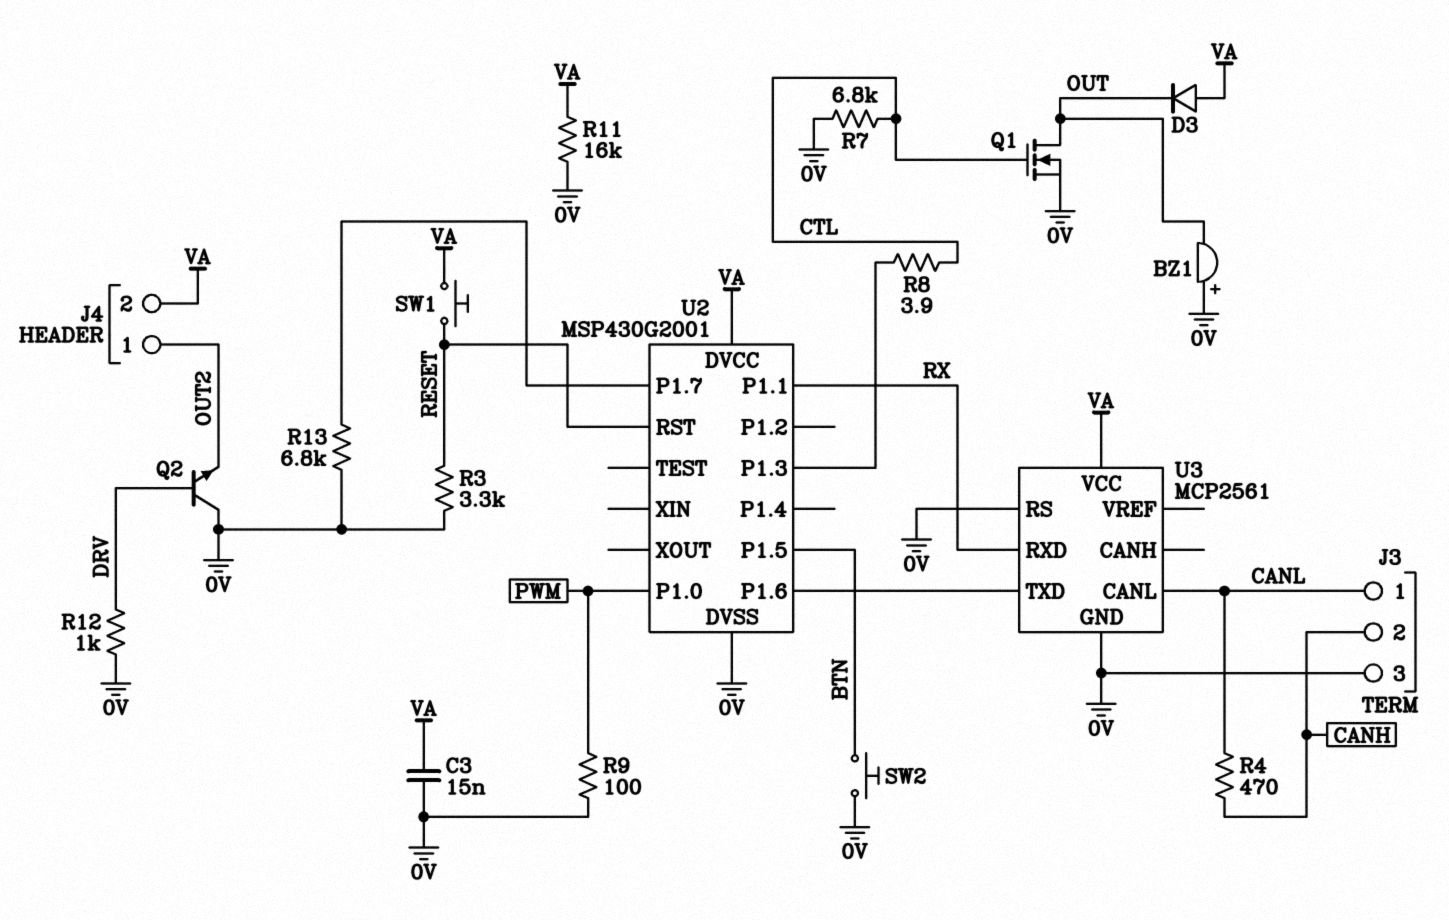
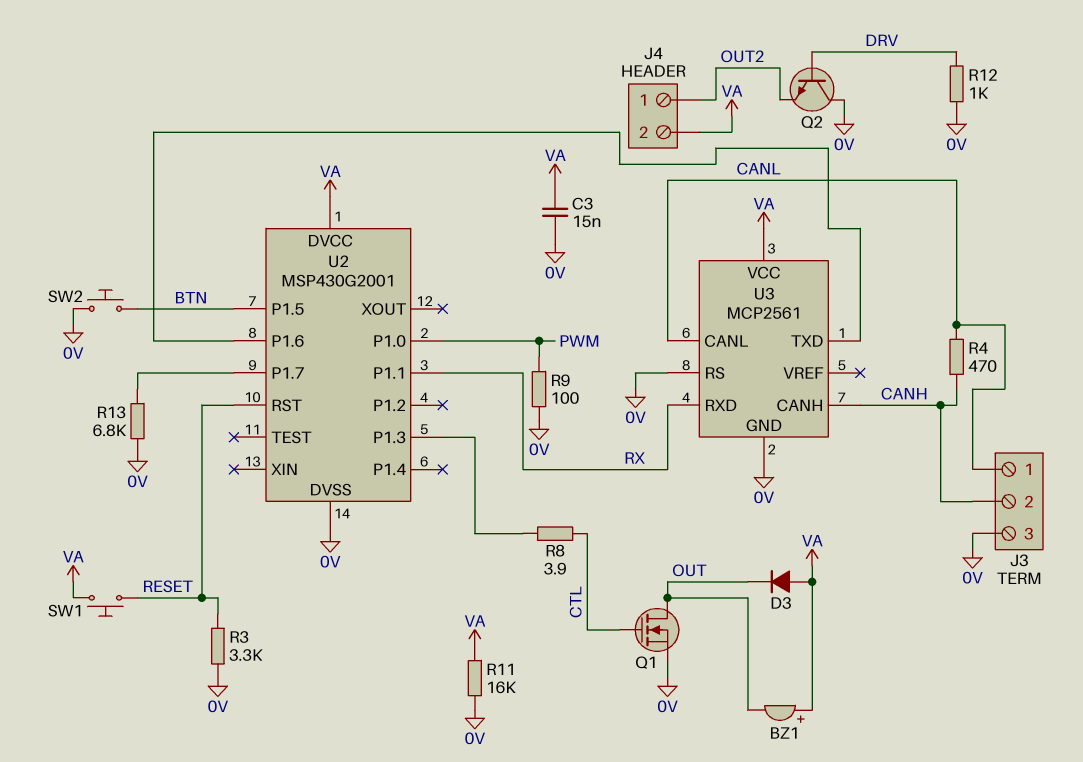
BZ1: buzzer (plus 0V, minus OUT) -> buzzer (plus VA, minus OUT)
R7: 6.8k (0V, CTL) -> none
U3 pin CANH: none -> CANH

